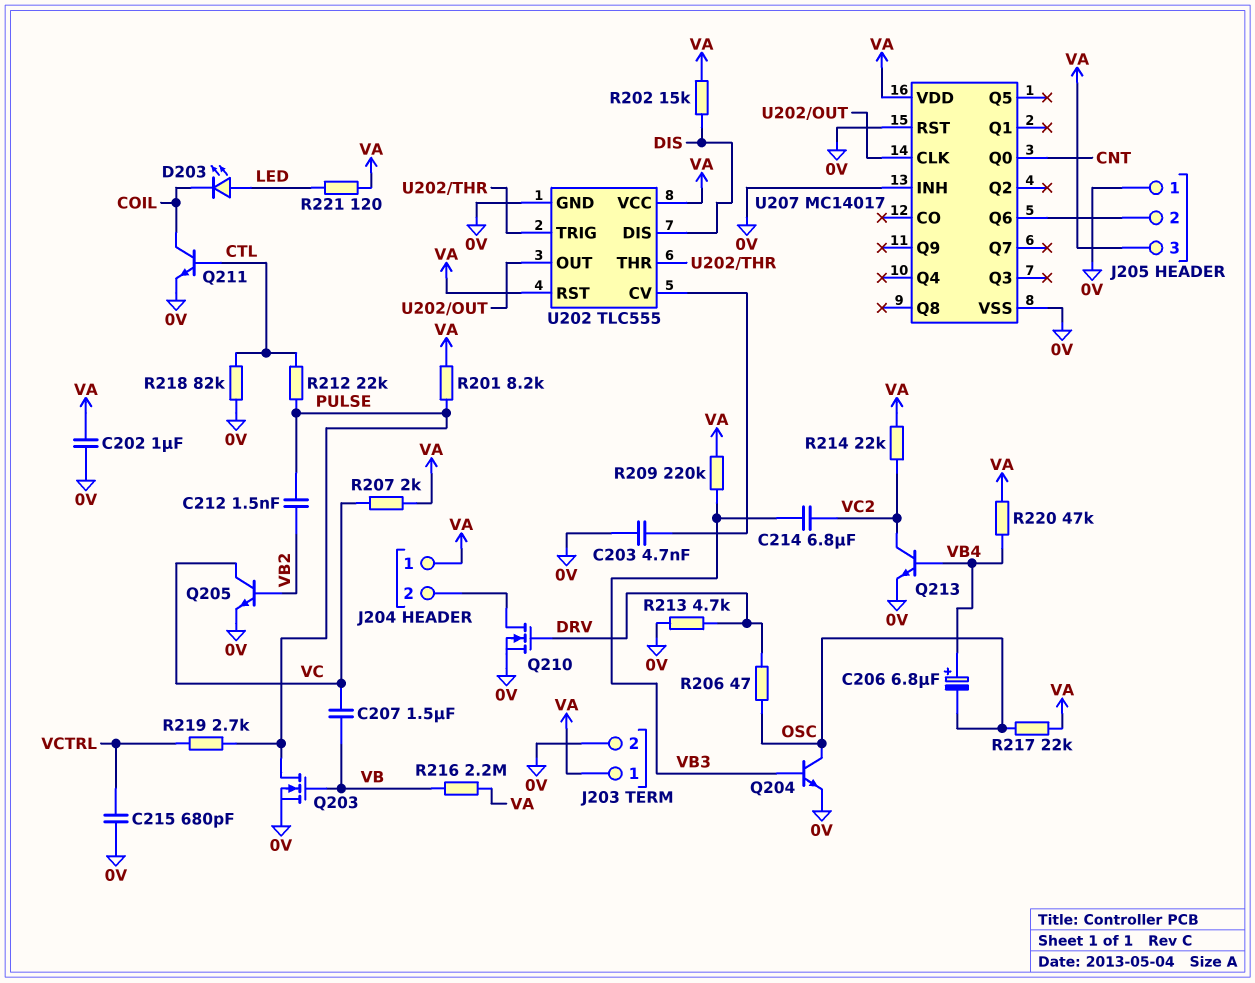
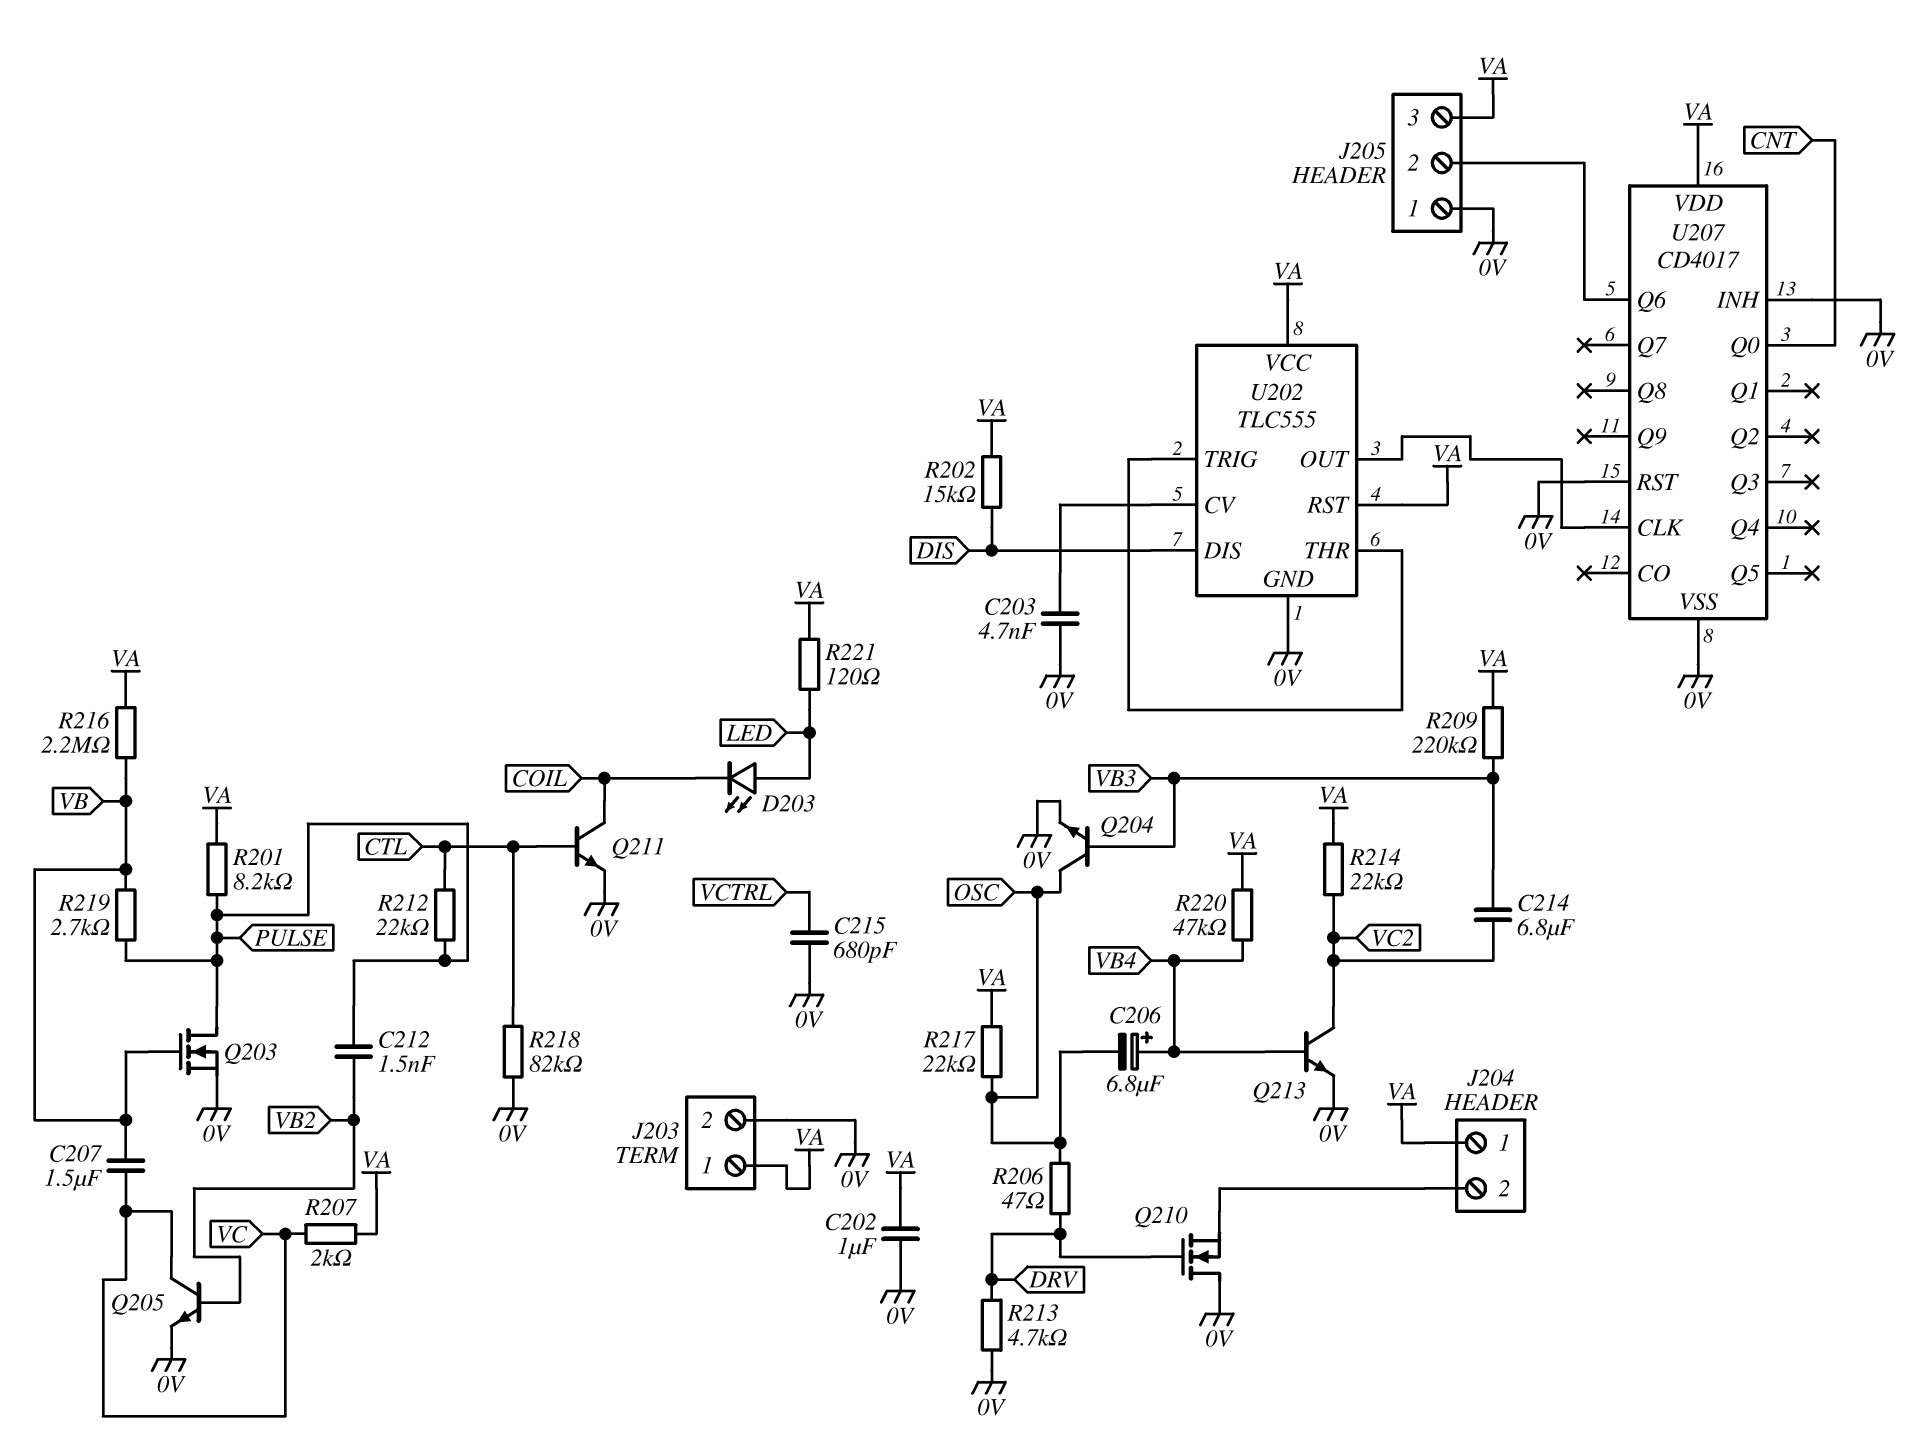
Q210: NMOS (G DRV, D J204/2, S 0V) -> NMOS (G DRV, D 0V, S J204/2)
R219: 2.7k (PULSE, VCTRL) -> 2.7k (PULSE, VB)
U207: MC14017 -> CD4017

